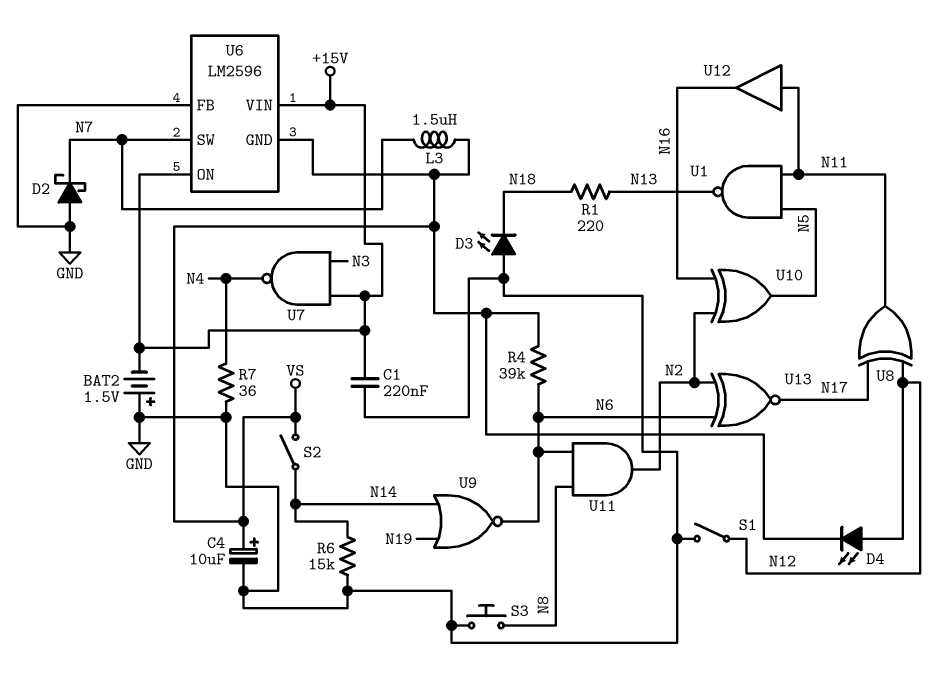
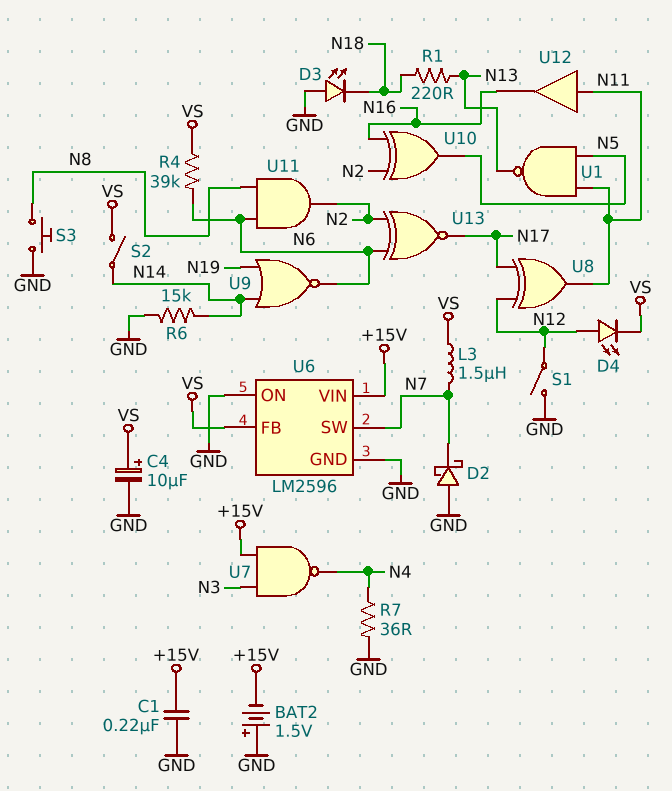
U6 pin FB: GND -> VS
U6 pin GND: VS -> GND
U6 pin ON: +15V -> GND

